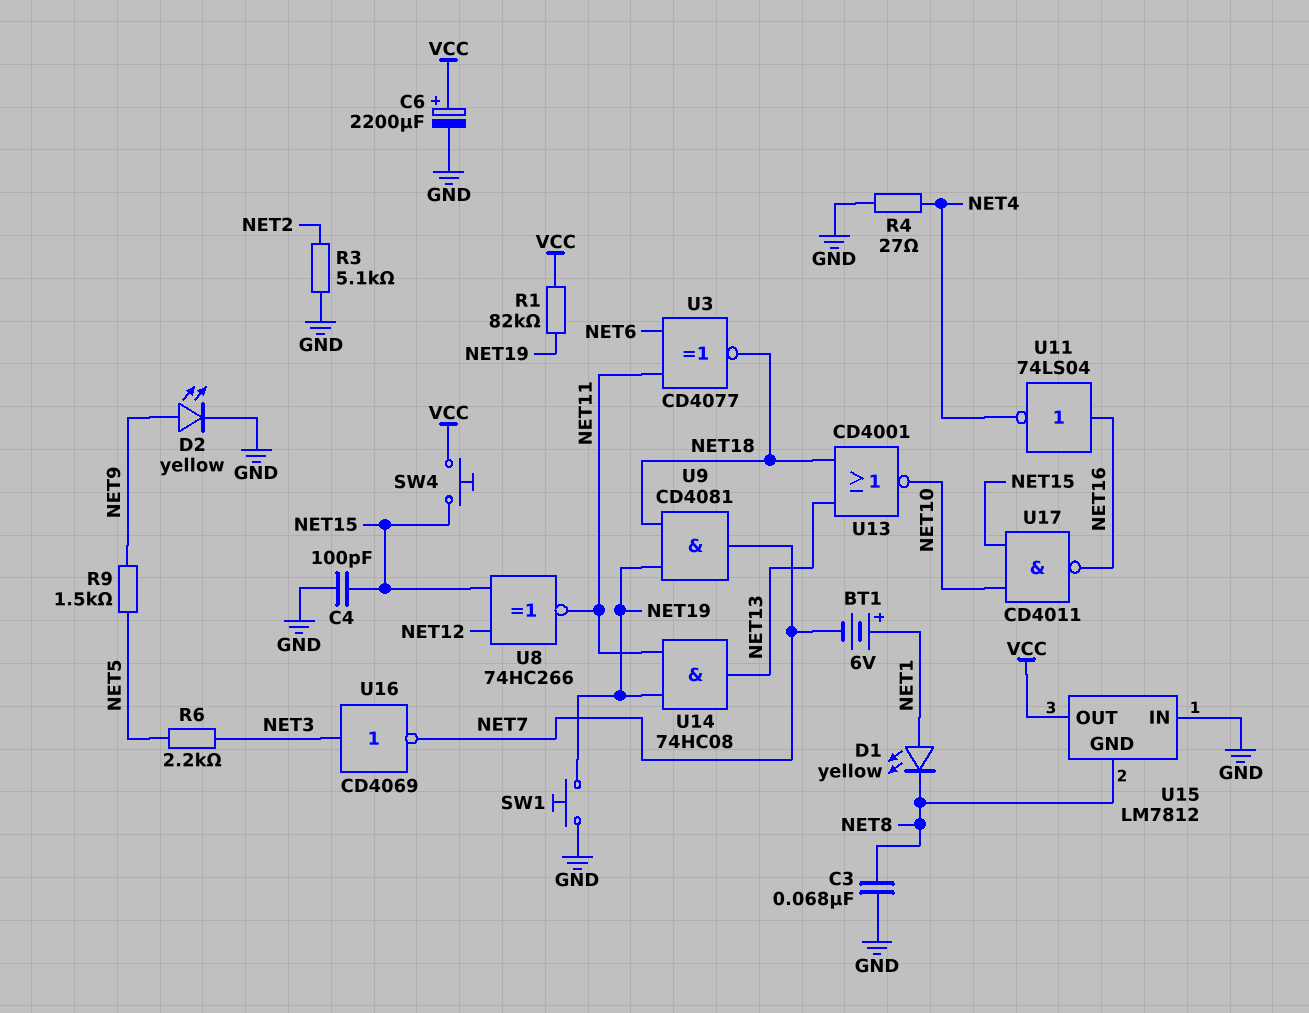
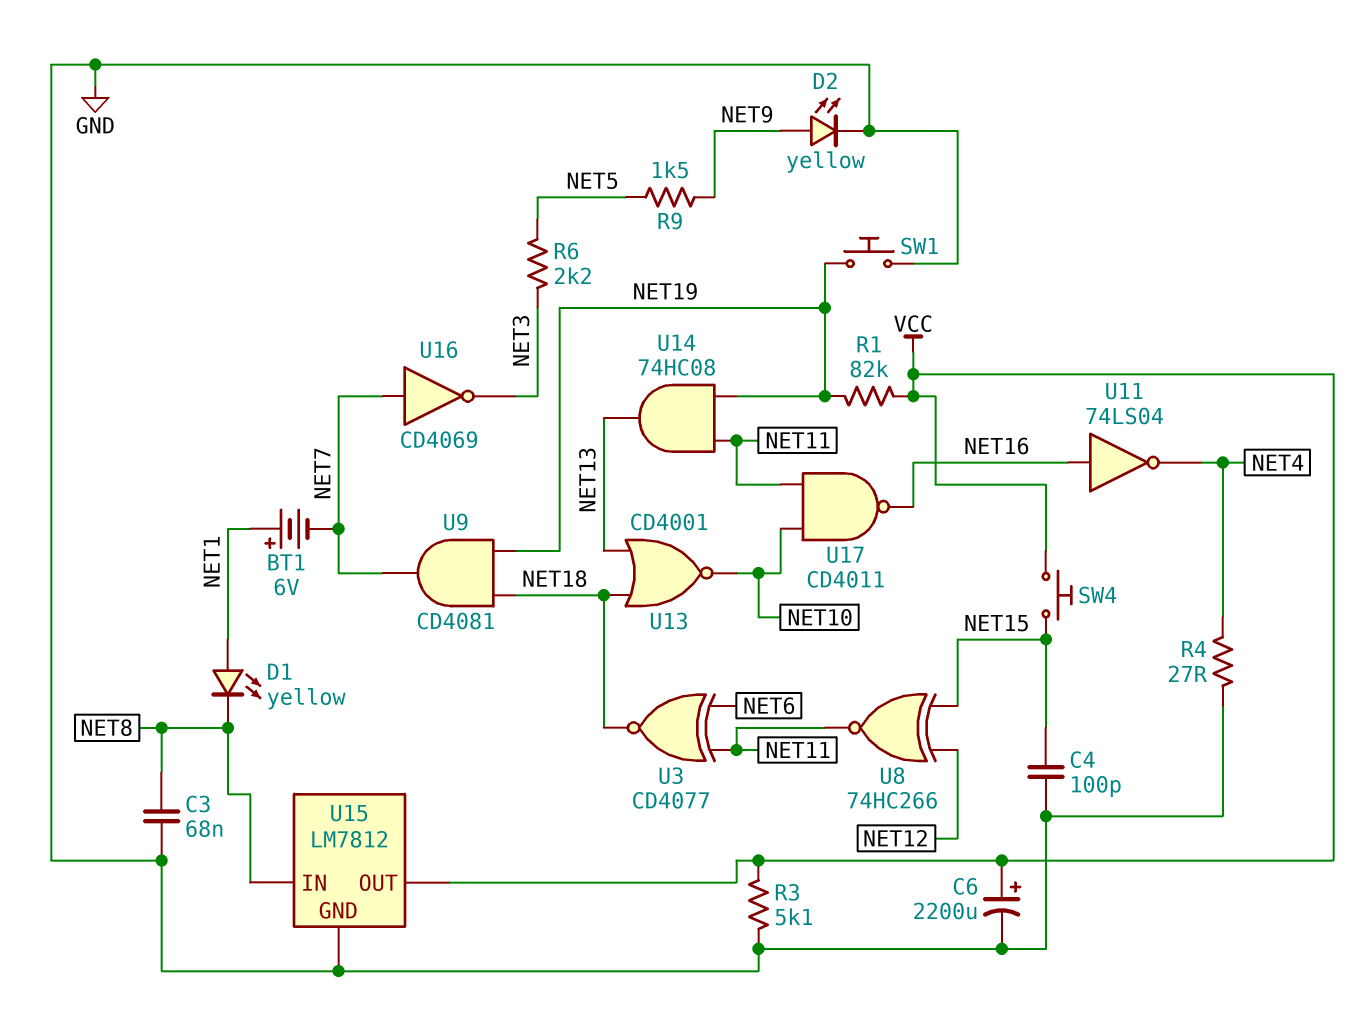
R3: 5.1k (GND, NET2) -> 5.1k (GND, VCC)
U15 pin GND: NET8 -> GND
U15 pin IN: GND -> NET8
U16: NOT CD4069 (in NET3, out NET7) -> NOT CD4069 (in NET7, out NET3)
U17: NAND CD4011 (in NET10, in NET15, out NET16) -> NAND CD4011 (in NET10, in NET11, out NET16)

